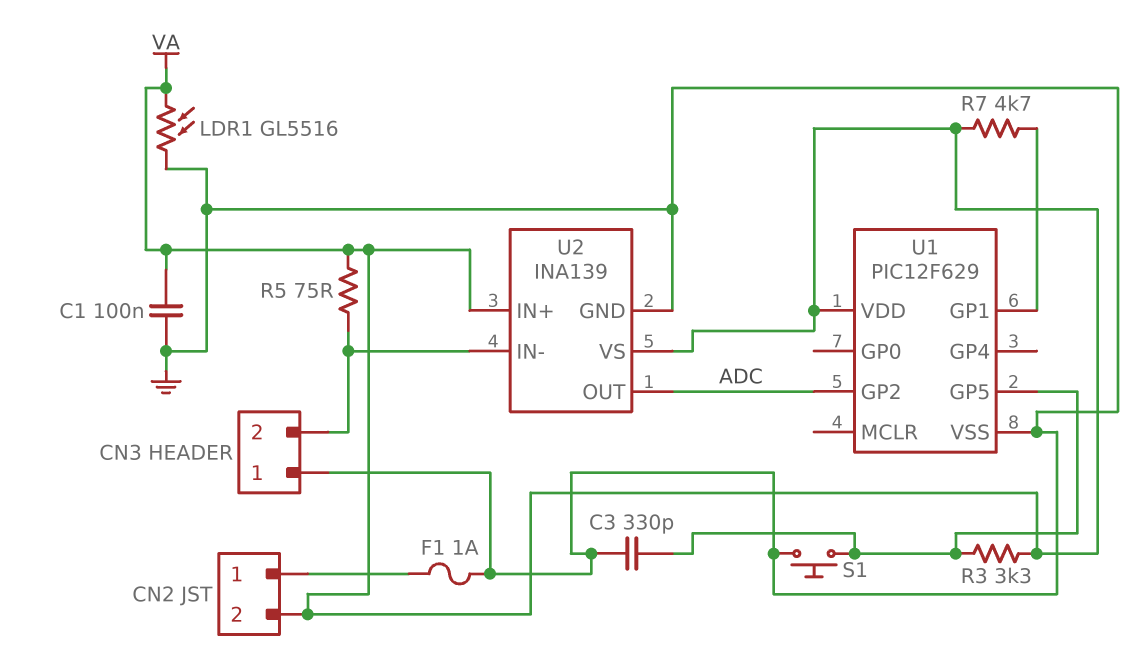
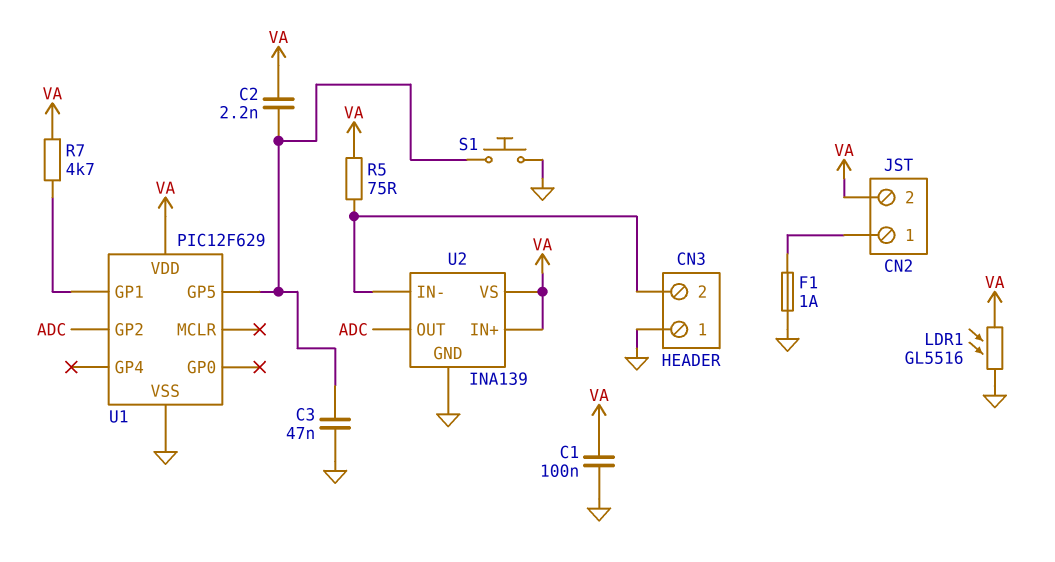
C2: none -> 2.2nF (U1/GP5, VA)
C3: 330pF (GND, U1/GP5) -> 47nF (GND, U1/GP5)
R3: 3.3k (U1/GP5, VA) -> none

